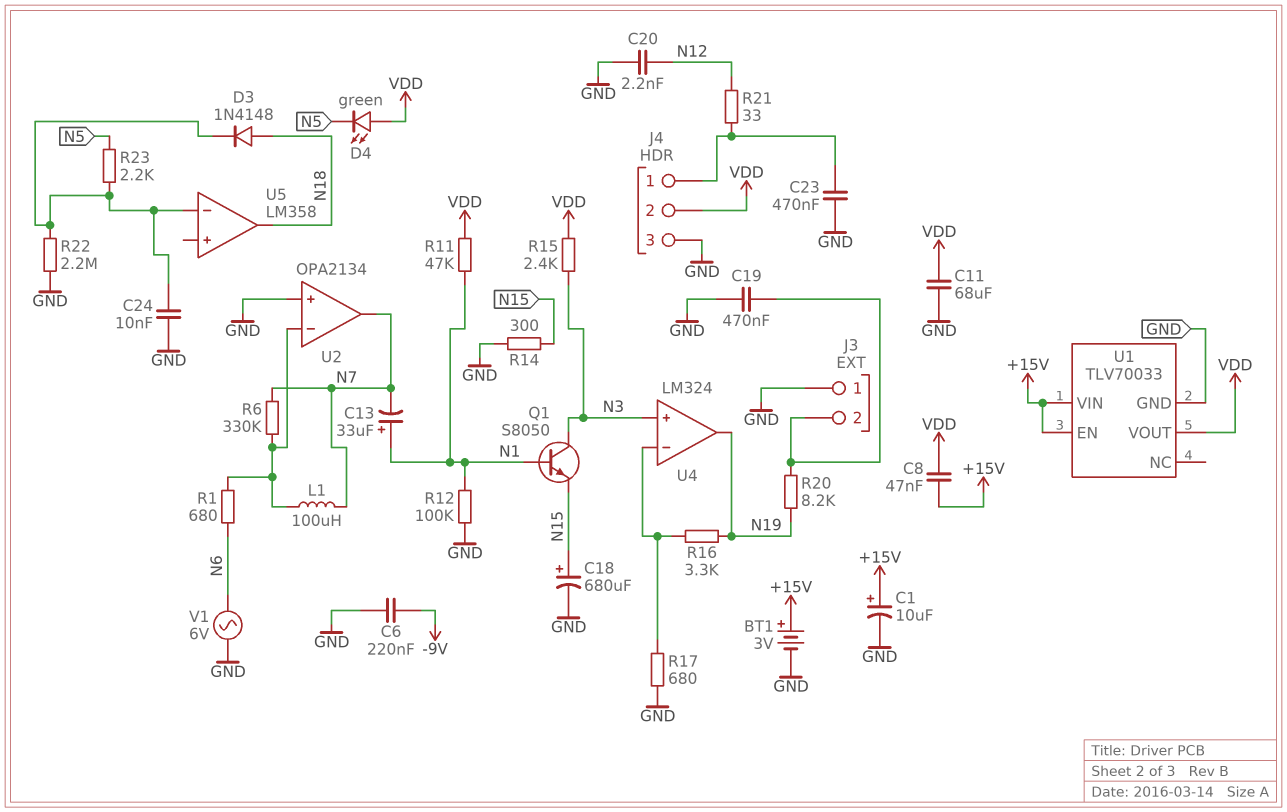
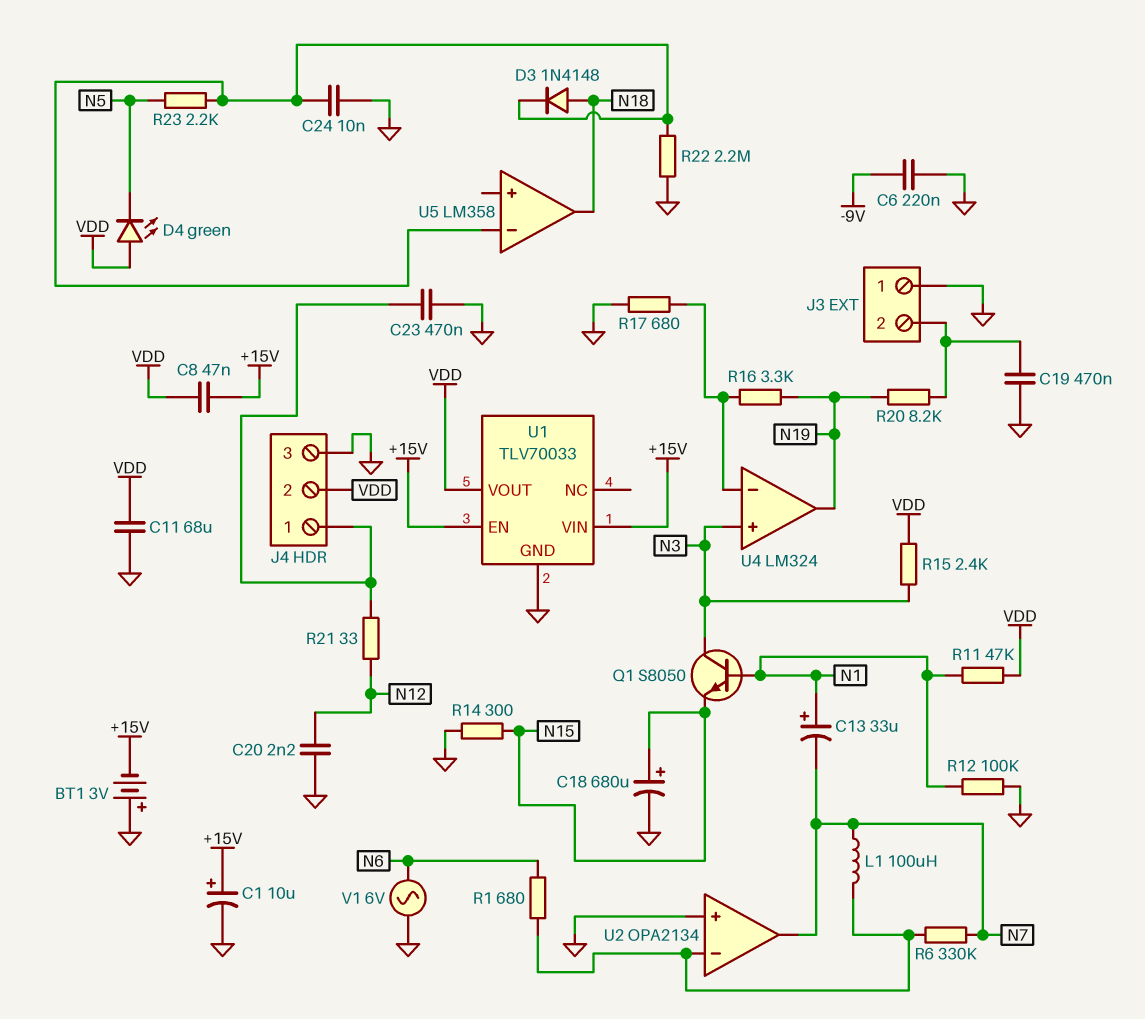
BT1: 3V (plus +15V, minus GND) -> 3V (plus GND, minus +15V)

